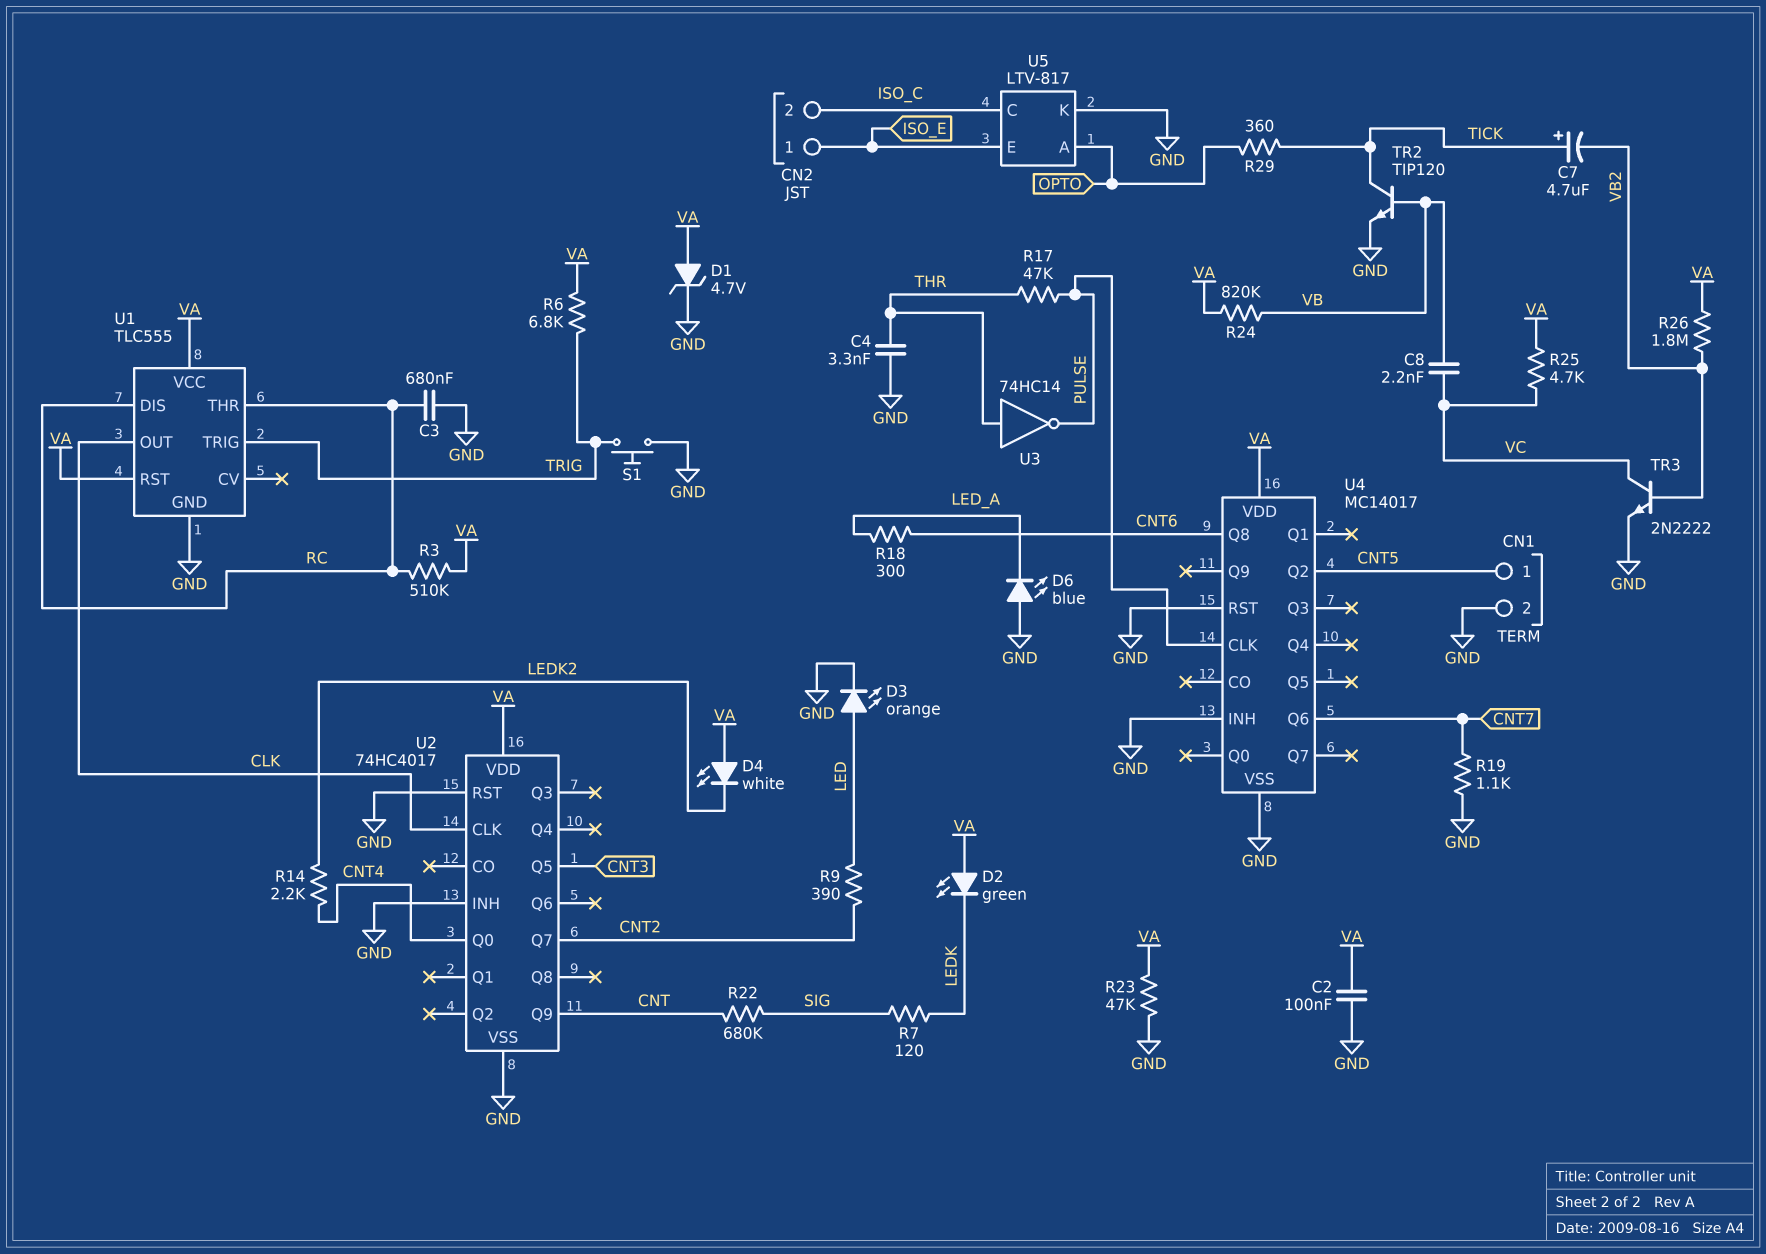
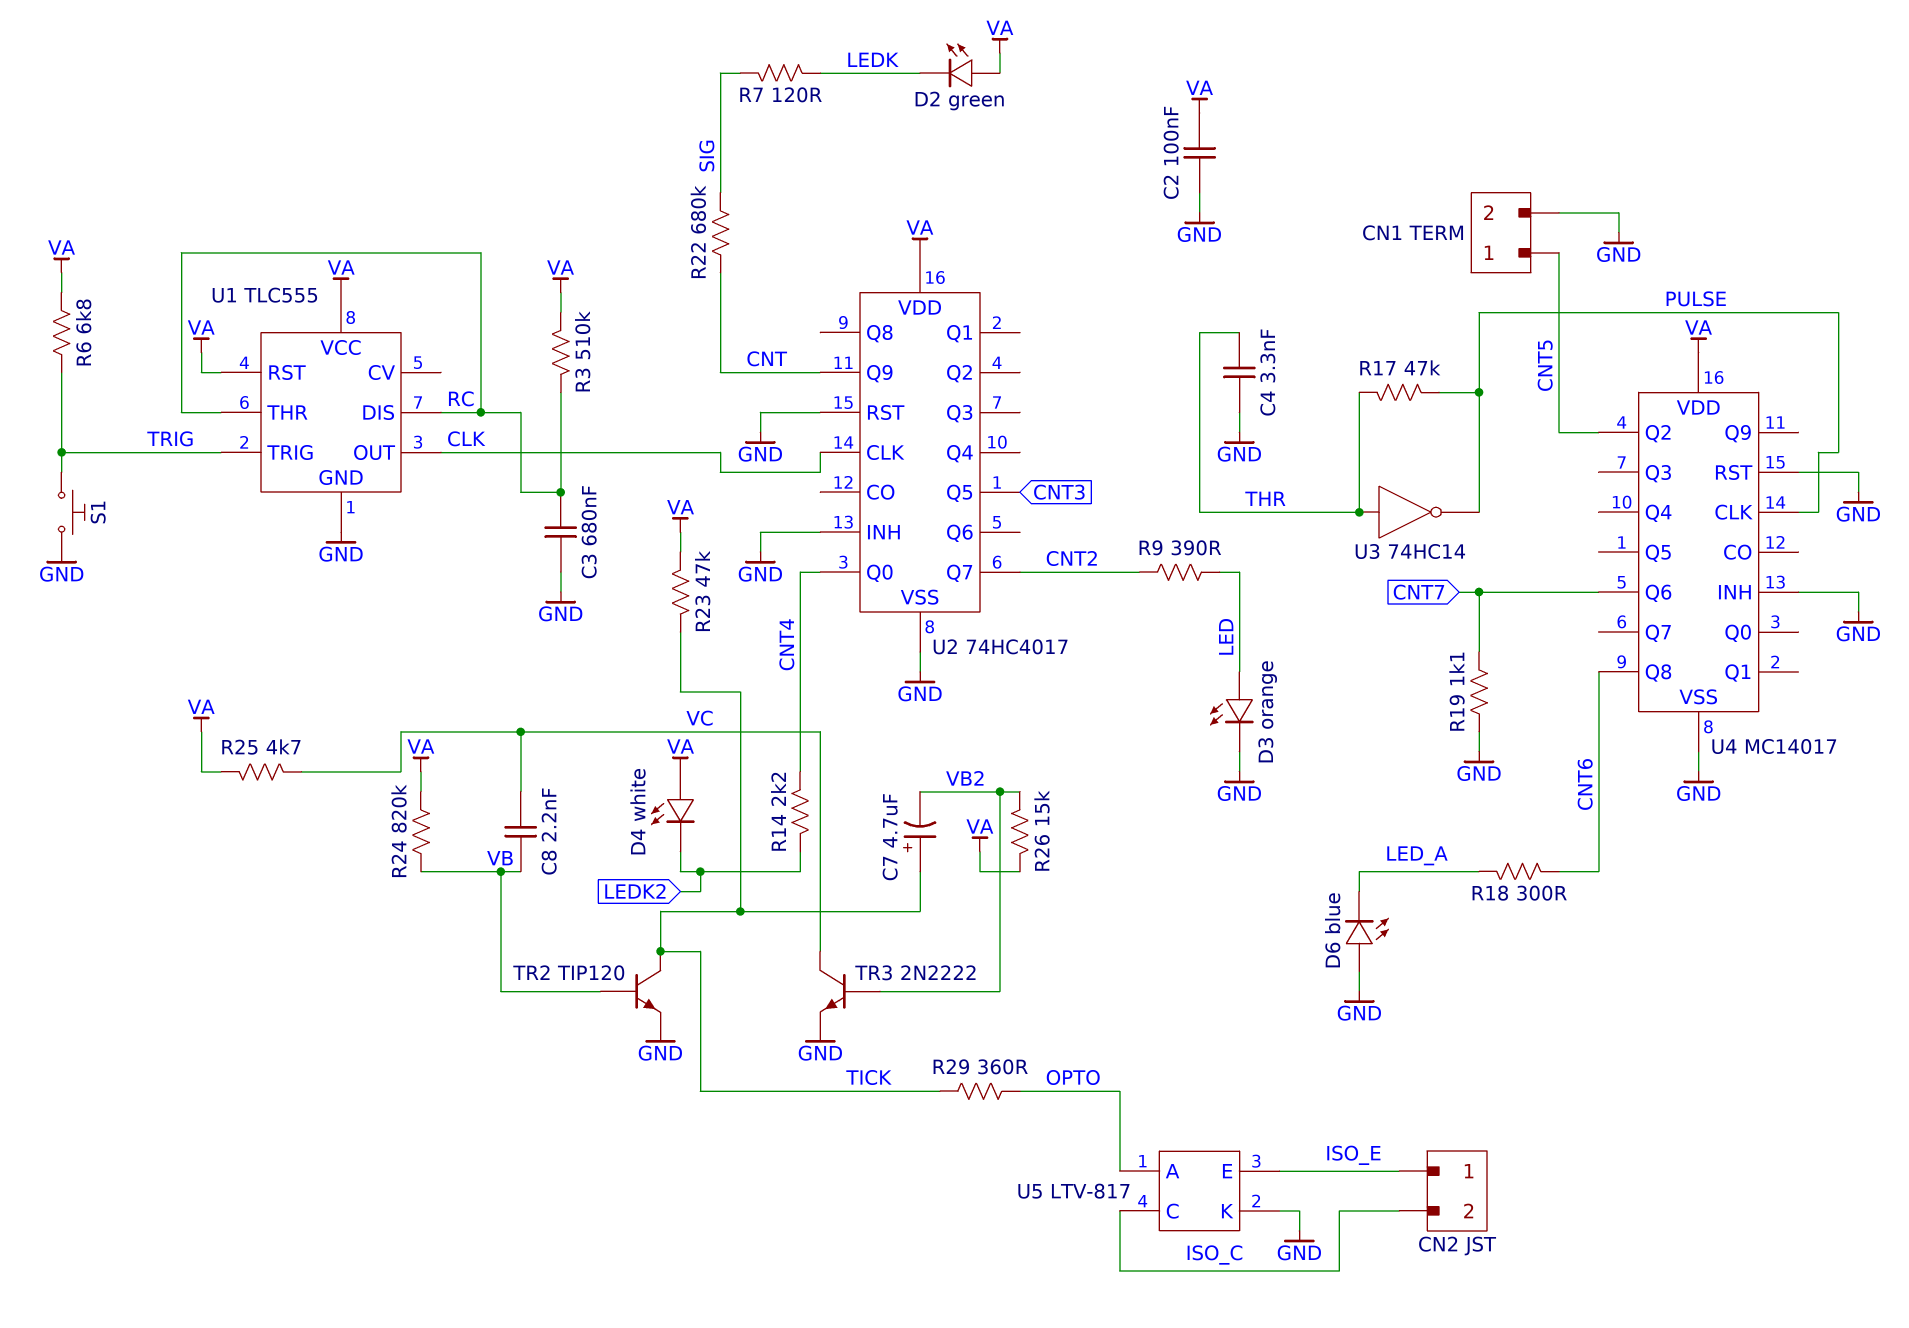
D1: zener 4.7V (A VA, K GND) -> none
R23: 47k (GND, VA) -> 47k (TICK, VA)
R26: 1.8M (VA, VB2) -> 15k (VA, VB2)

